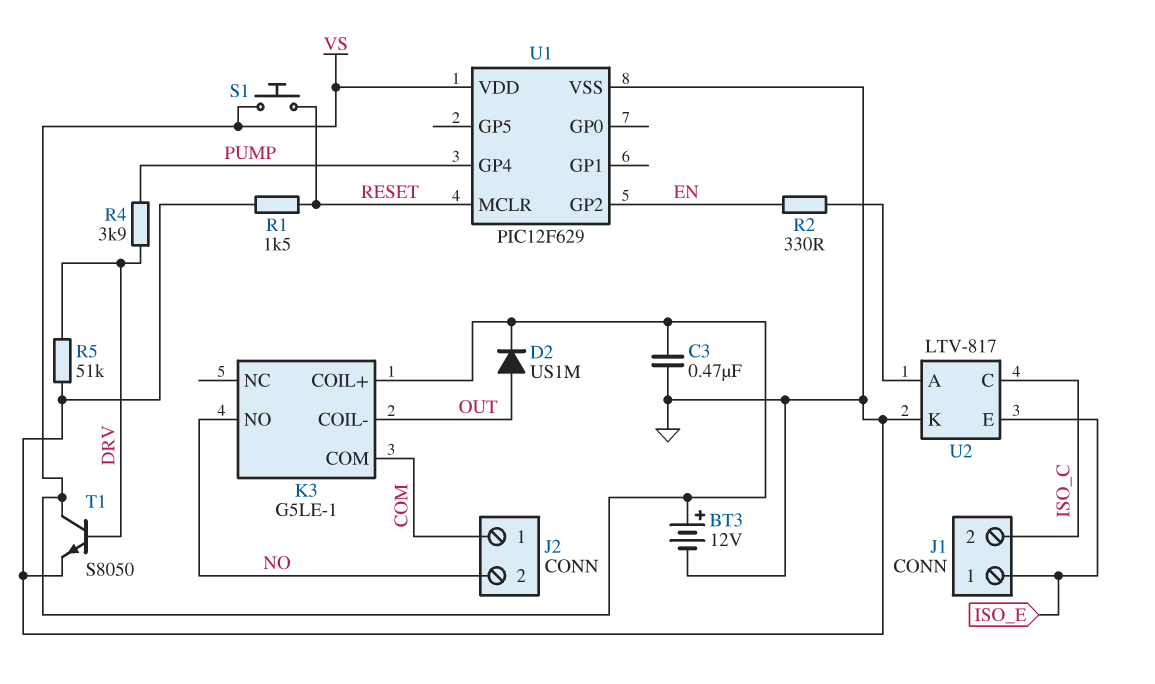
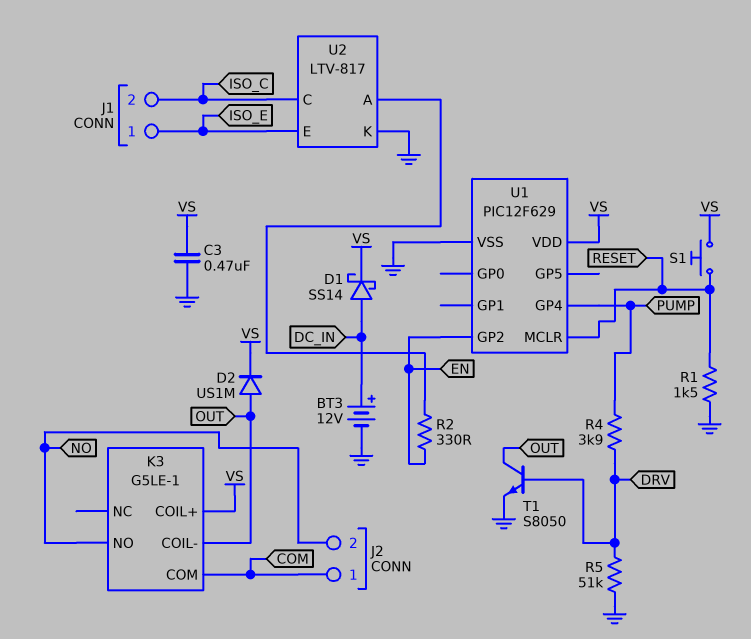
BT3: 12V (plus VS, minus GND) -> 12V (plus DC_IN, minus GND)
D1: none -> schottky SS14 (A DC_IN, K VS)
T1: NPN S8050 (B DRV, C VS, E GND) -> NPN S8050 (B DRV, C OUT, E GND)

